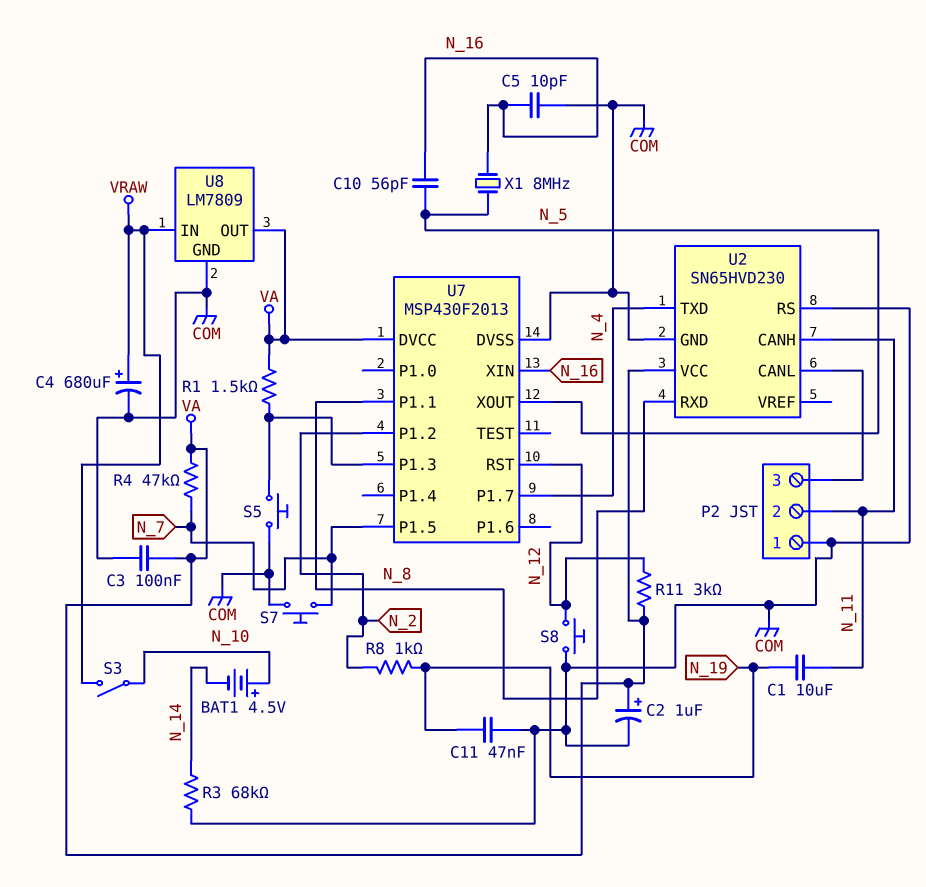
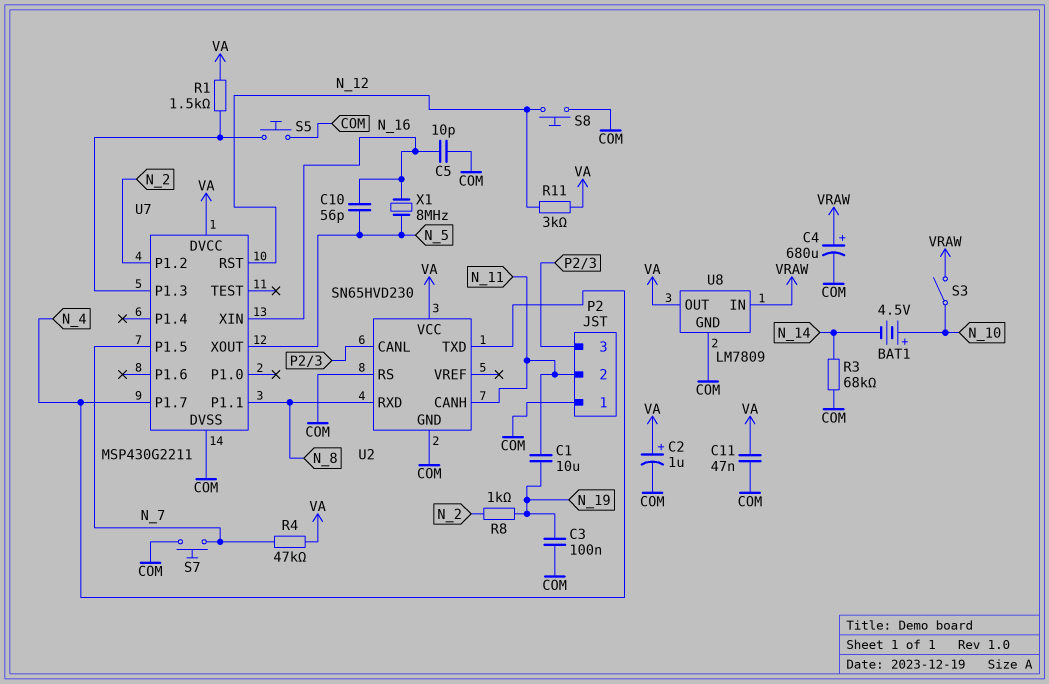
C3: 100nF (COM, VA) -> 100nF (COM, N_19)
C11: 47nF (COM, N_19) -> 47nF (COM, VA)
U7: MSP430F2013 -> MSP430G2211

